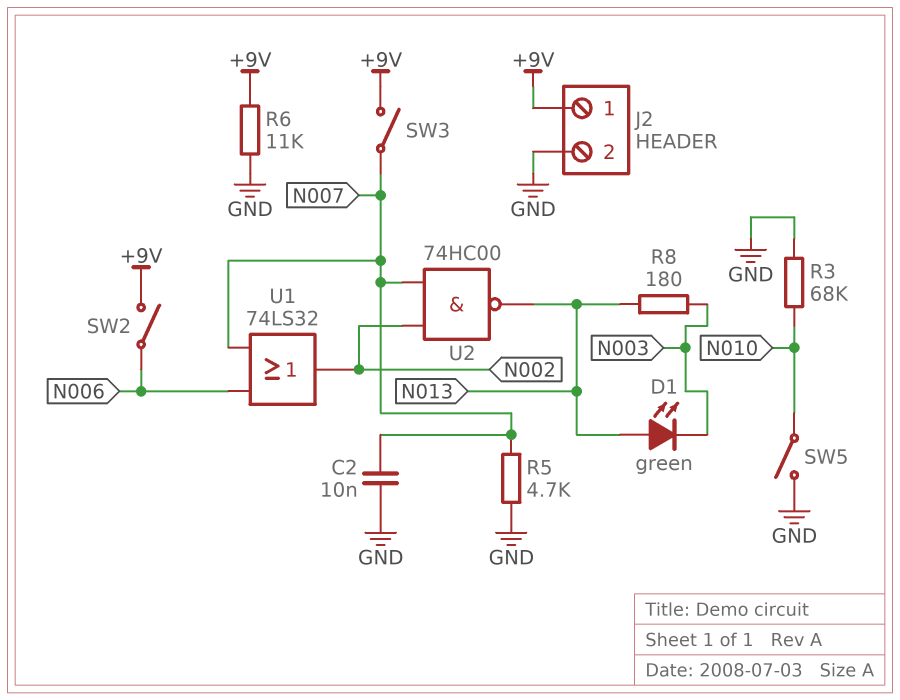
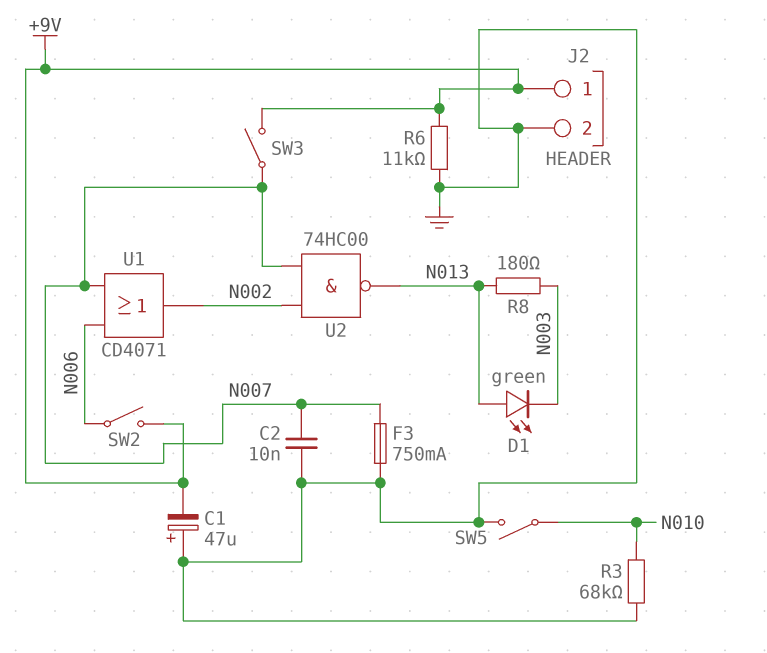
C1: none -> 47uF (plus GND, minus +9V)
F3: none -> 750mA (GND, N007)
R5: 4.7k (GND, N007) -> none
U1: OR 74LS32 (in N006, in N007, out N002) -> OR CD4071 (in N006, in N007, out N002)

